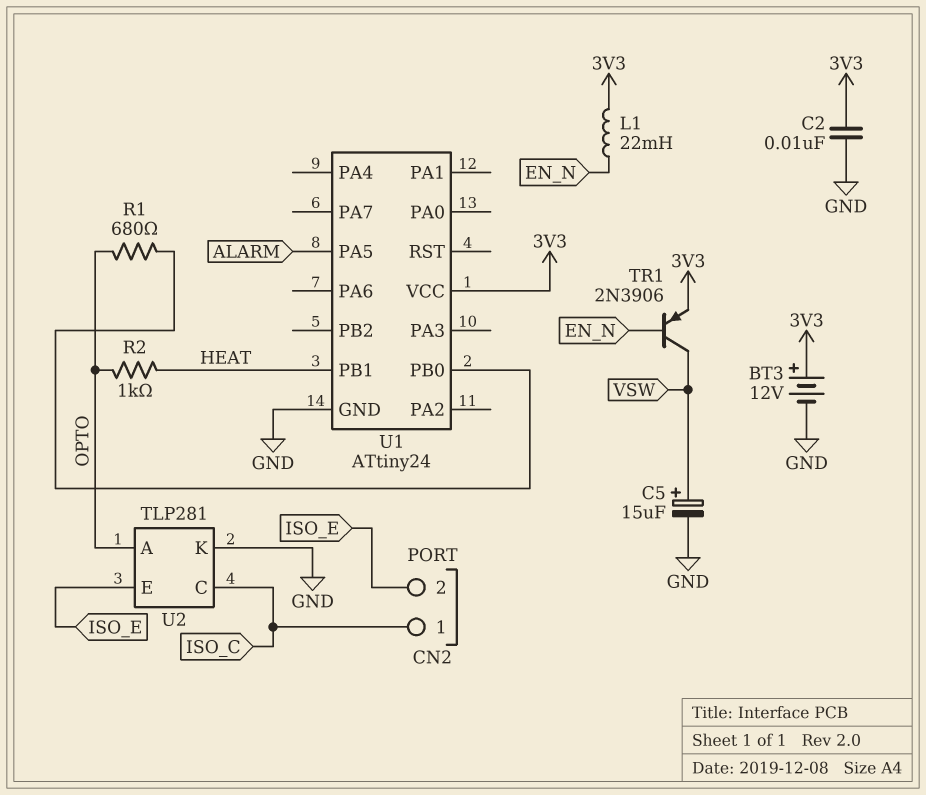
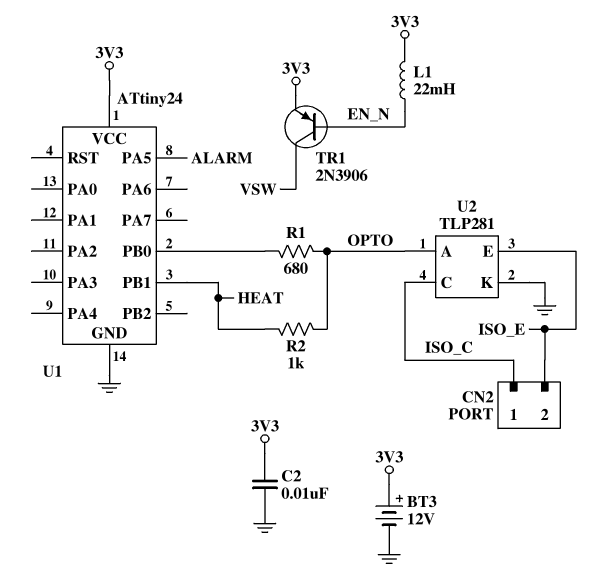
C5: 15uF (plus VSW, minus GND) -> none

